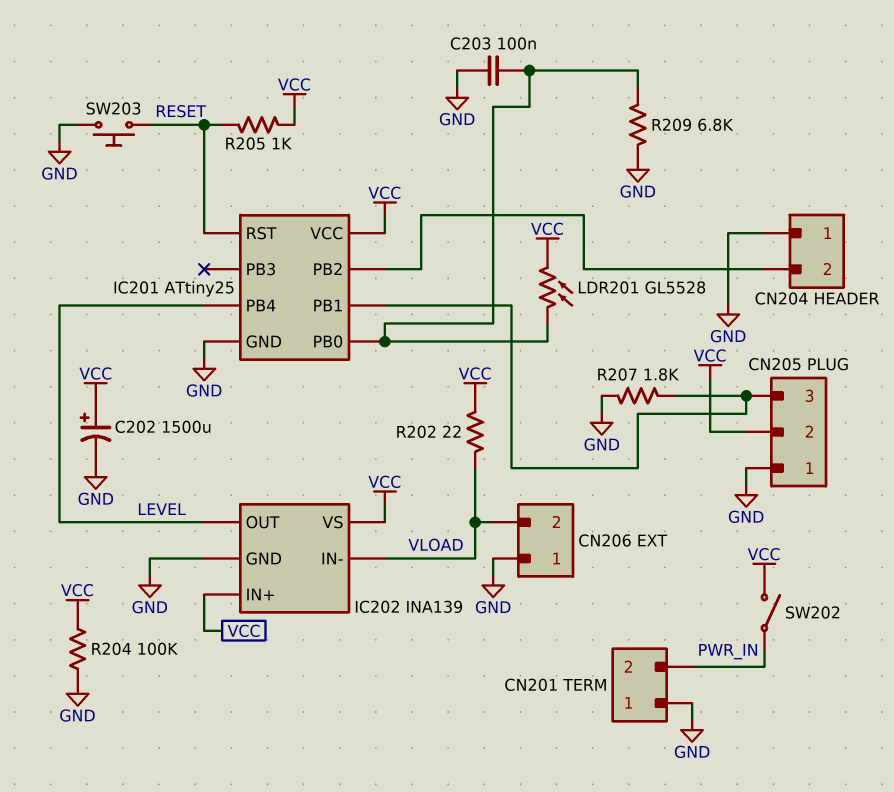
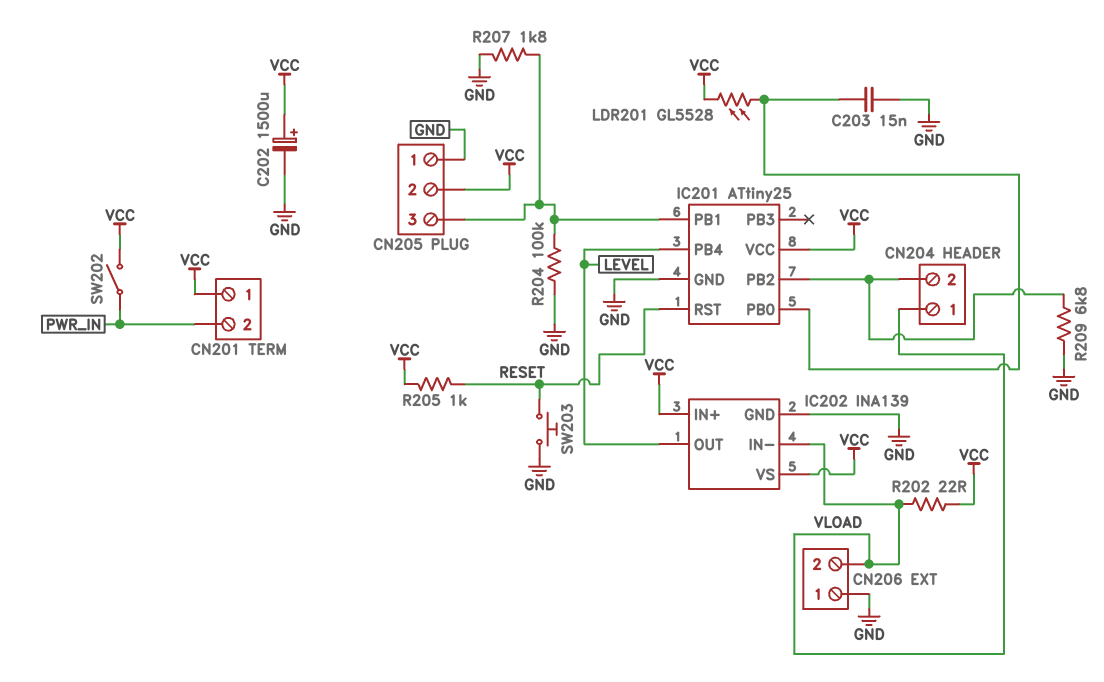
C203: 100nF (GND, IC201/PB0) -> 15nF (GND, IC201/PB0)
CN201 pin 1: GND -> VCC
CN204 pin 1: GND -> VLOAD
R204: 100k (GND, VCC) -> 100k (CN205/3, GND)
R209: 6.8k (GND, IC201/PB0) -> 6.8k (CN204/2, GND)

